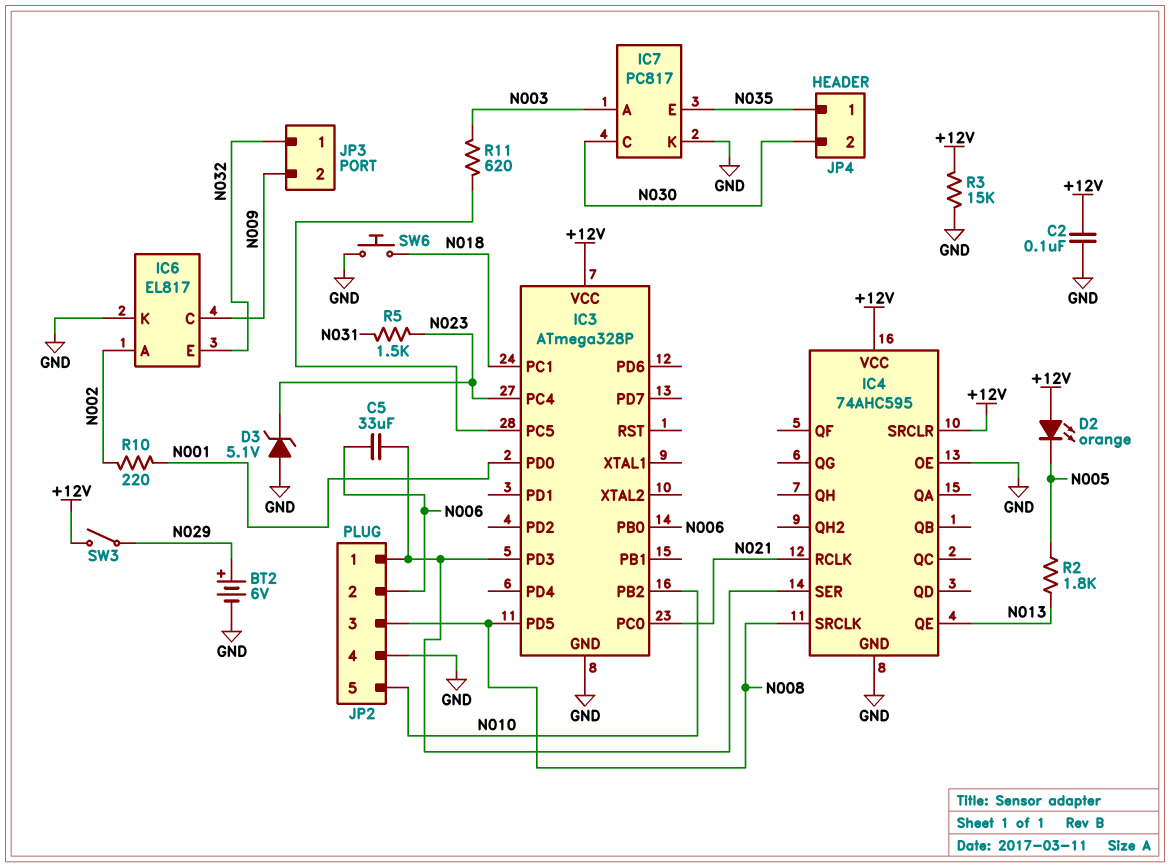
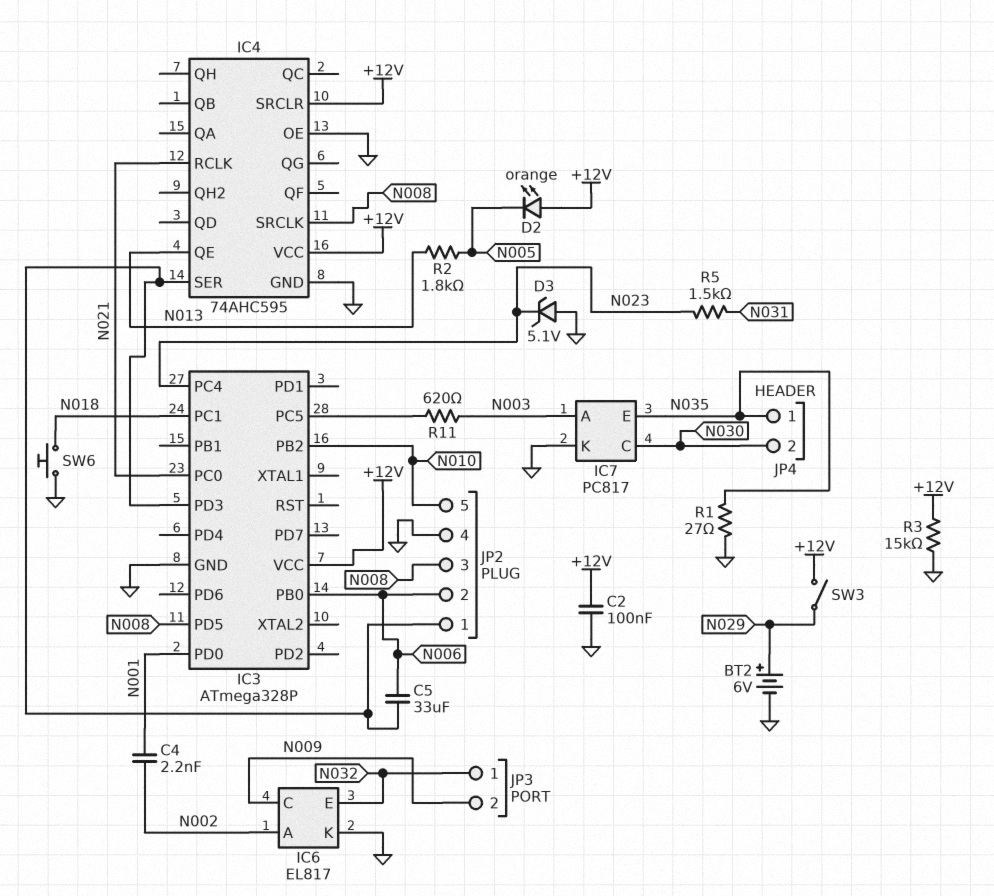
C4: none -> 2.2nF (N001, N002)
R1: none -> 27 (GND, N035)
R10: 220 (N001, N002) -> none

